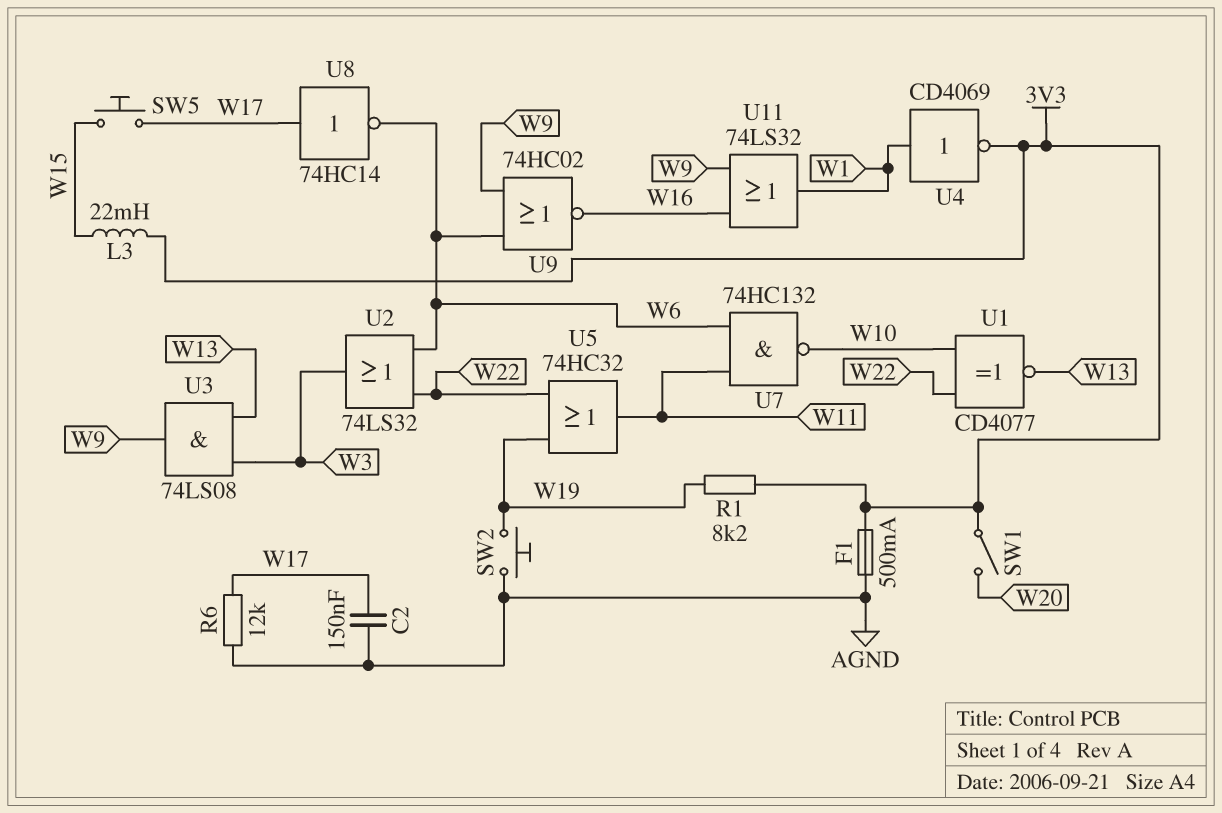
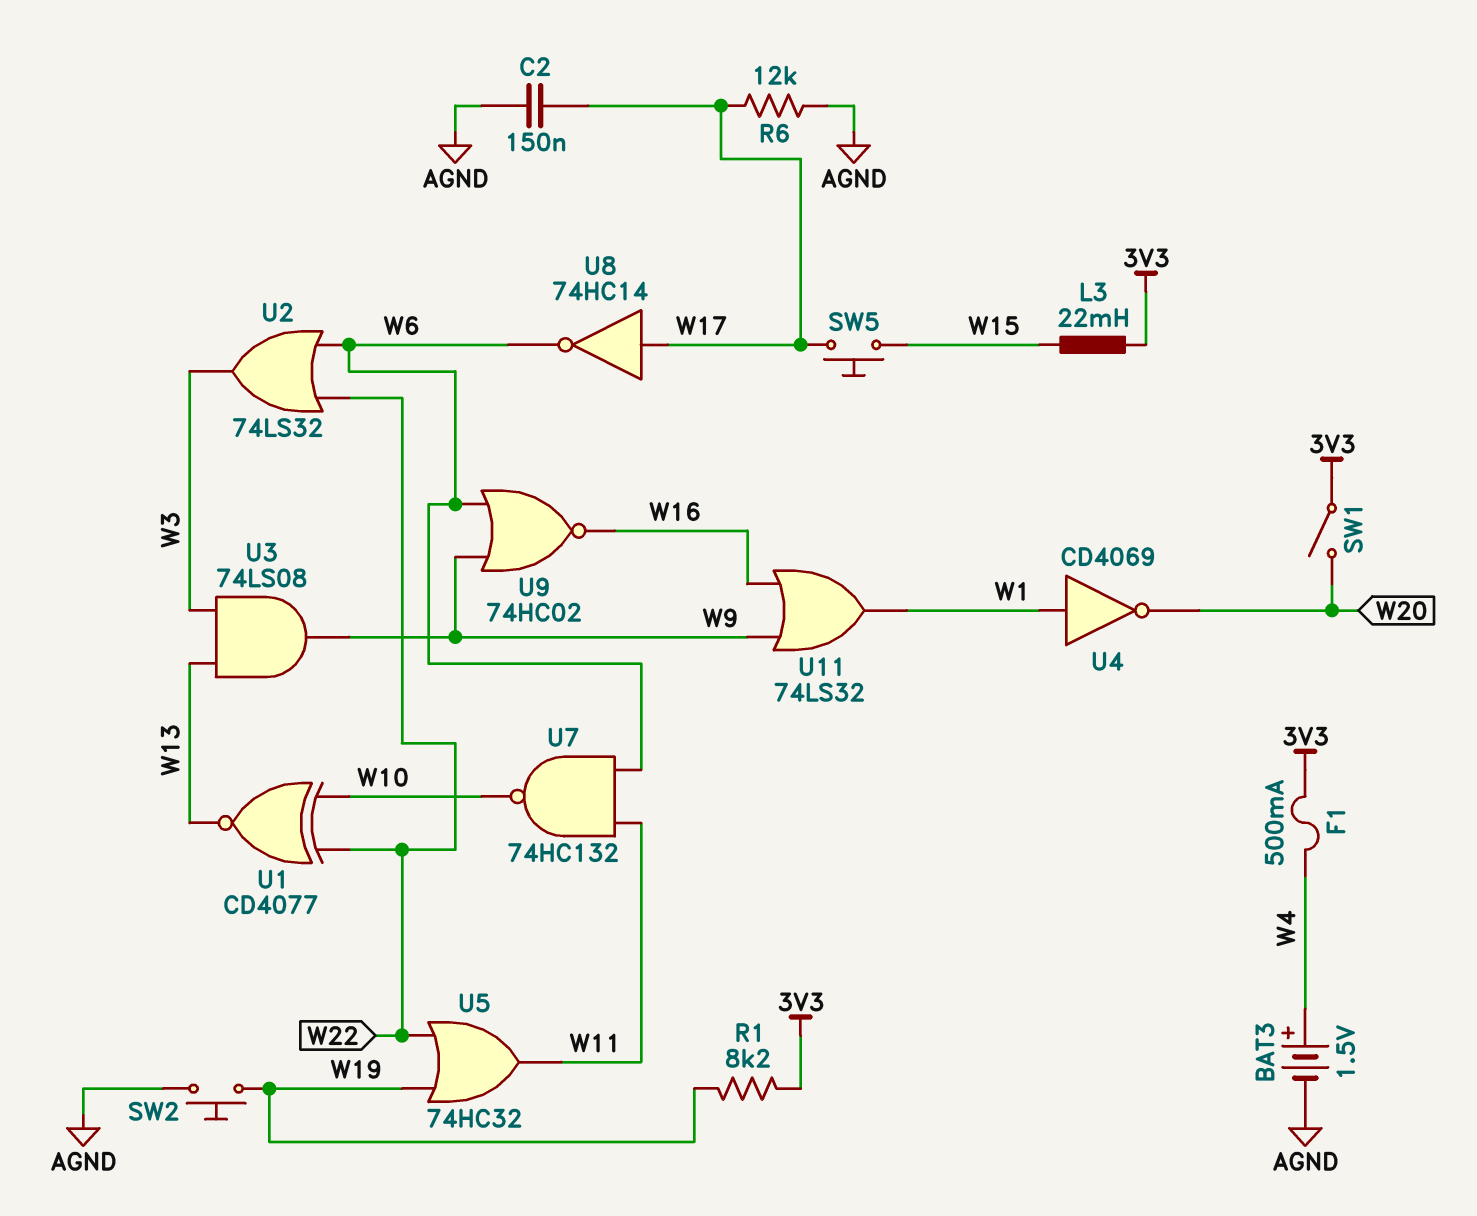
BAT3: none -> 1.5V (plus W4, minus AGND)
F1: 500mA (3V3, AGND) -> 500mA (3V3, W4)
U4: NOT CD4069 (in W1, out 3V3) -> NOT CD4069 (in W1, out W20)

